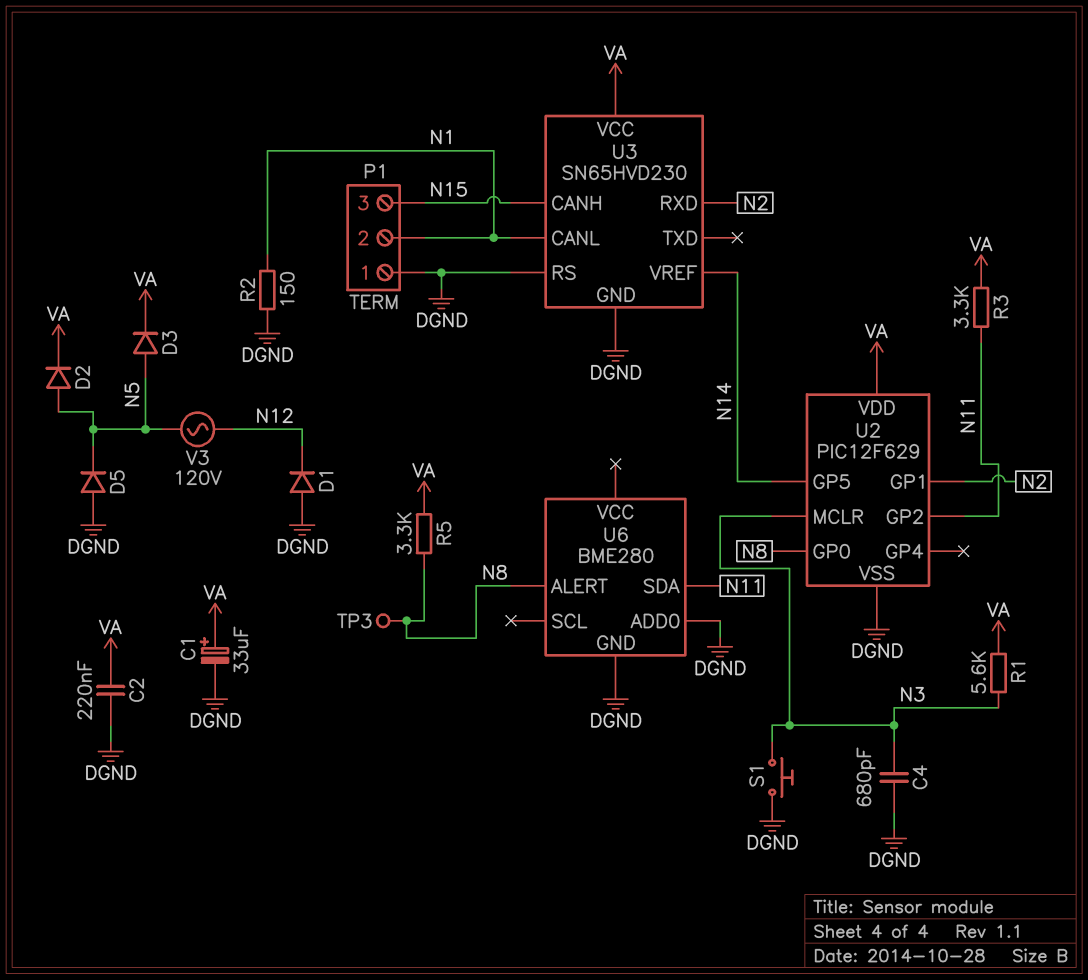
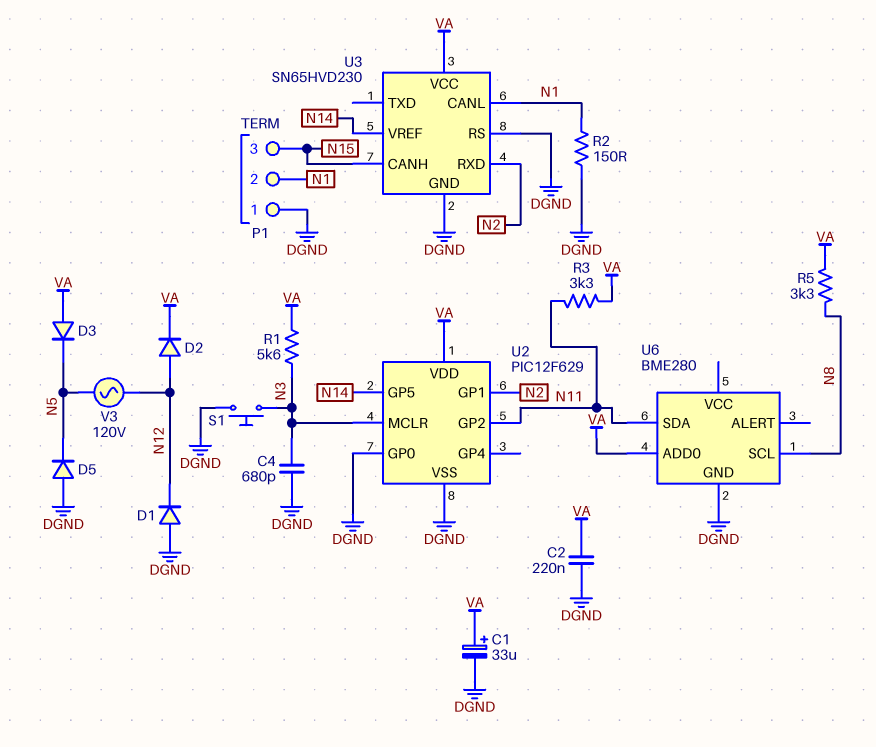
D2: diode (A N5, K VA) -> diode (A N12, K VA)
D3: diode (A N5, K VA) -> diode (A VA, K N5)
TP3: test point (N8) -> none
U2 pin GP0: N8 -> DGND
U6 pin ADD0: DGND -> VA
U6 pin ALERT: N8 -> none
U6 pin SCL: none -> N8

